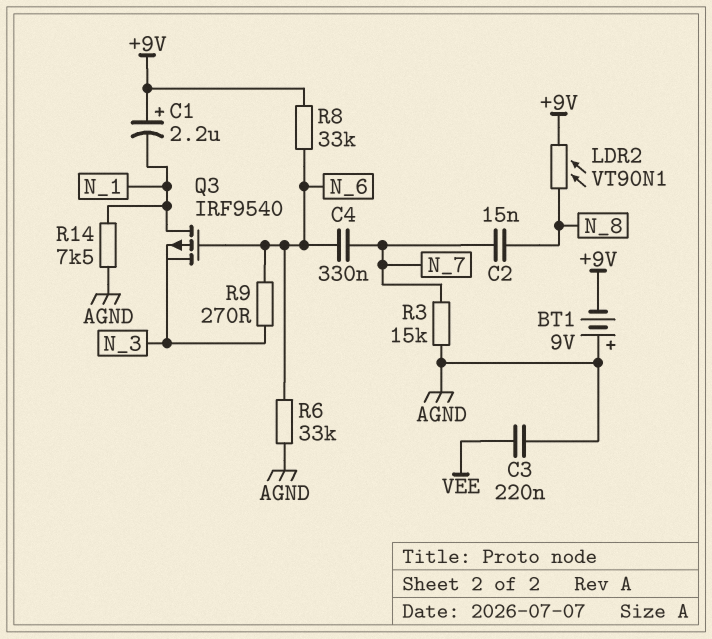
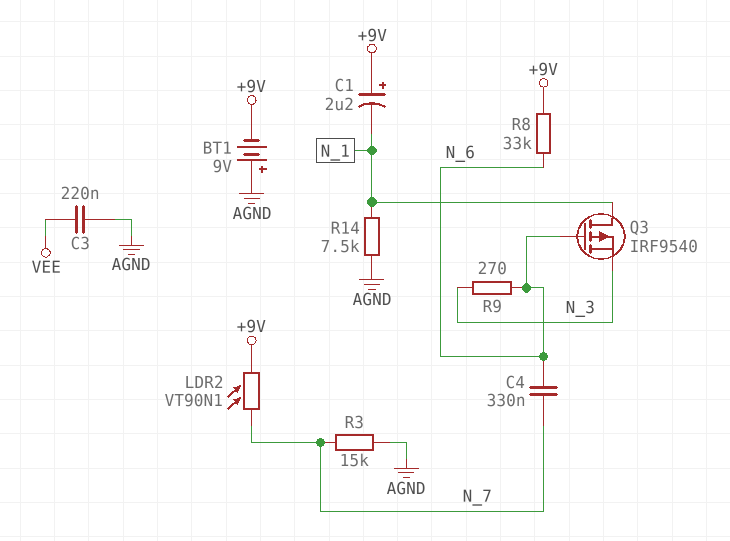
C2: 15nF (N_7, N_8) -> none
LDR2: VT90N1 (+9V, N_8) -> VT90N1 (+9V, N_7)
R6: 33k (AGND, N_6) -> none

